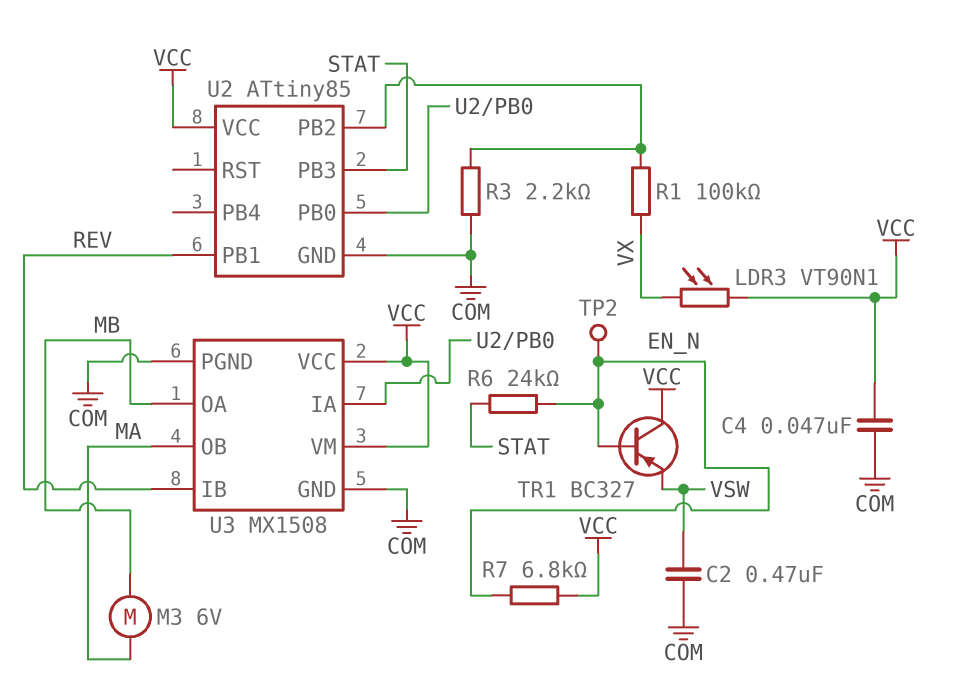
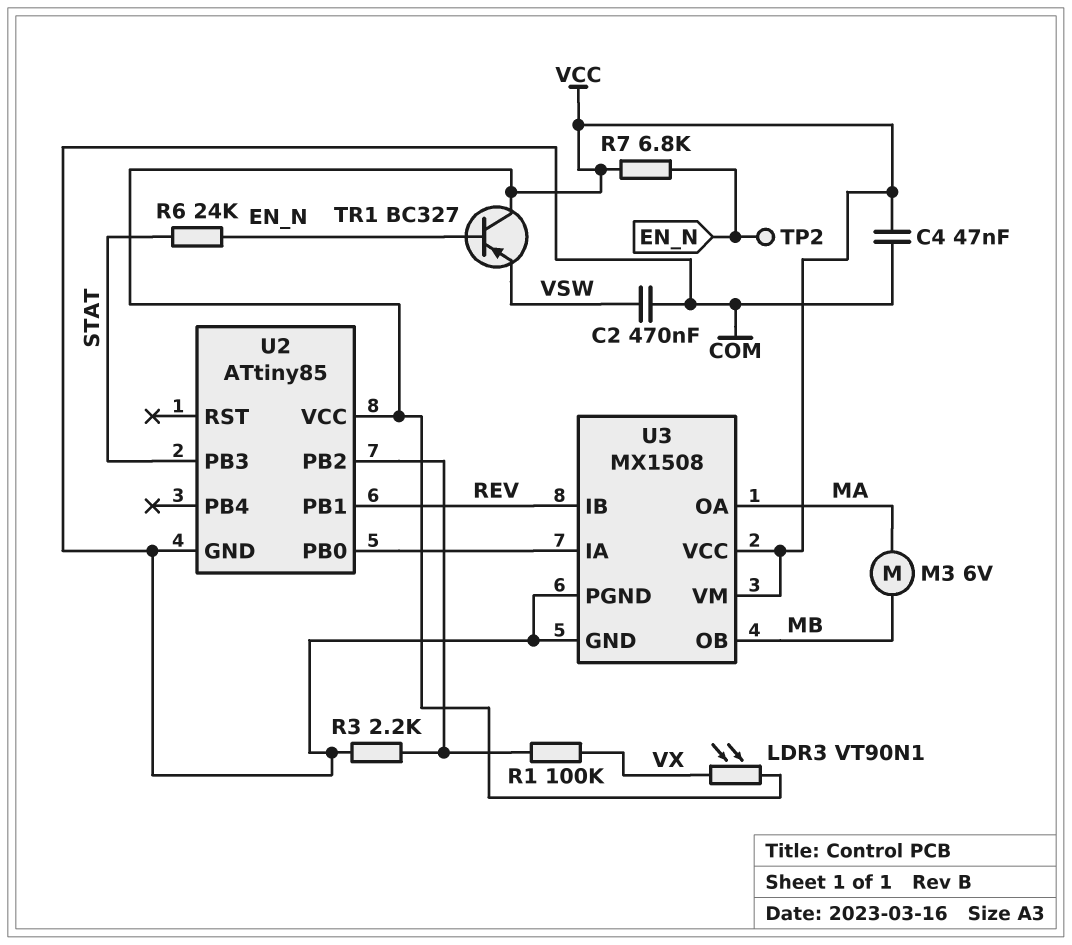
U3 pin OA: MB -> MA
U3 pin OB: MA -> MB

